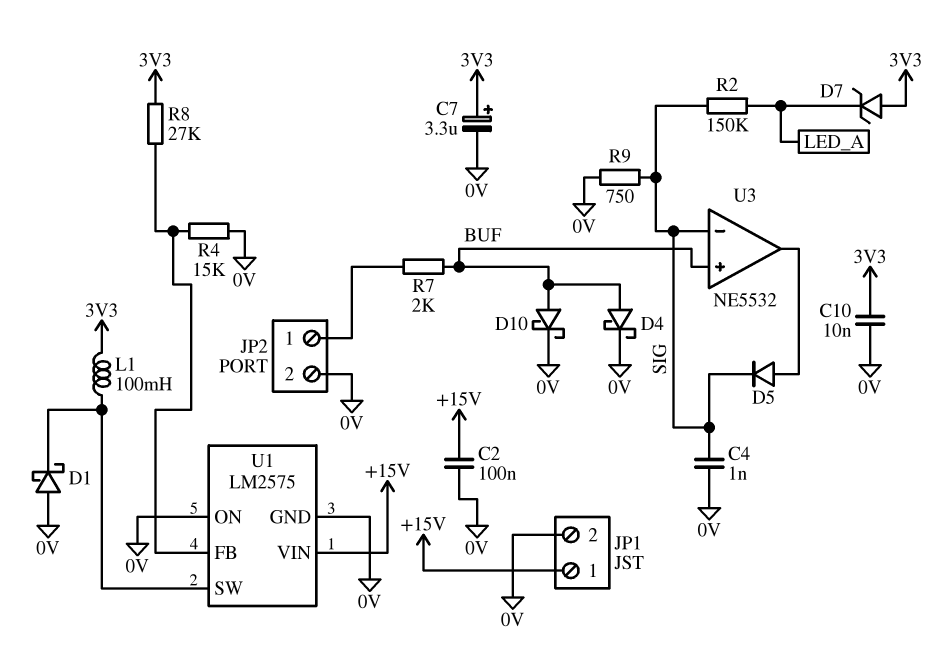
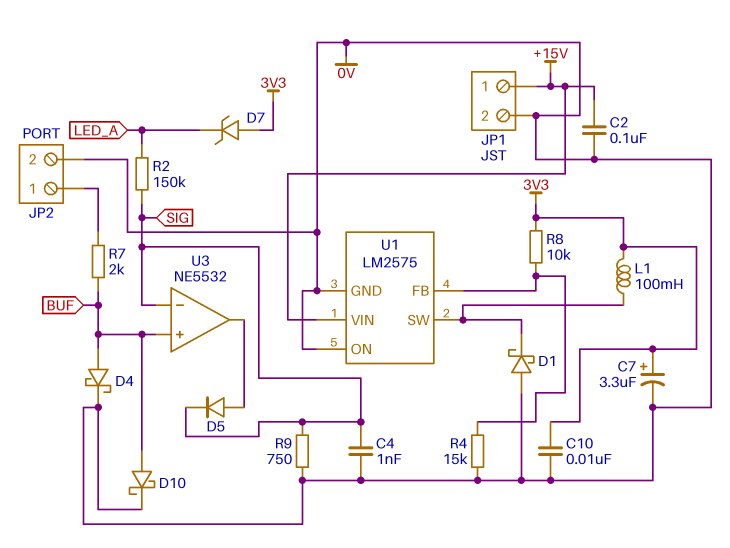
R8: 27k (3V3, U1/FB) -> 10k (3V3, U1/FB)

